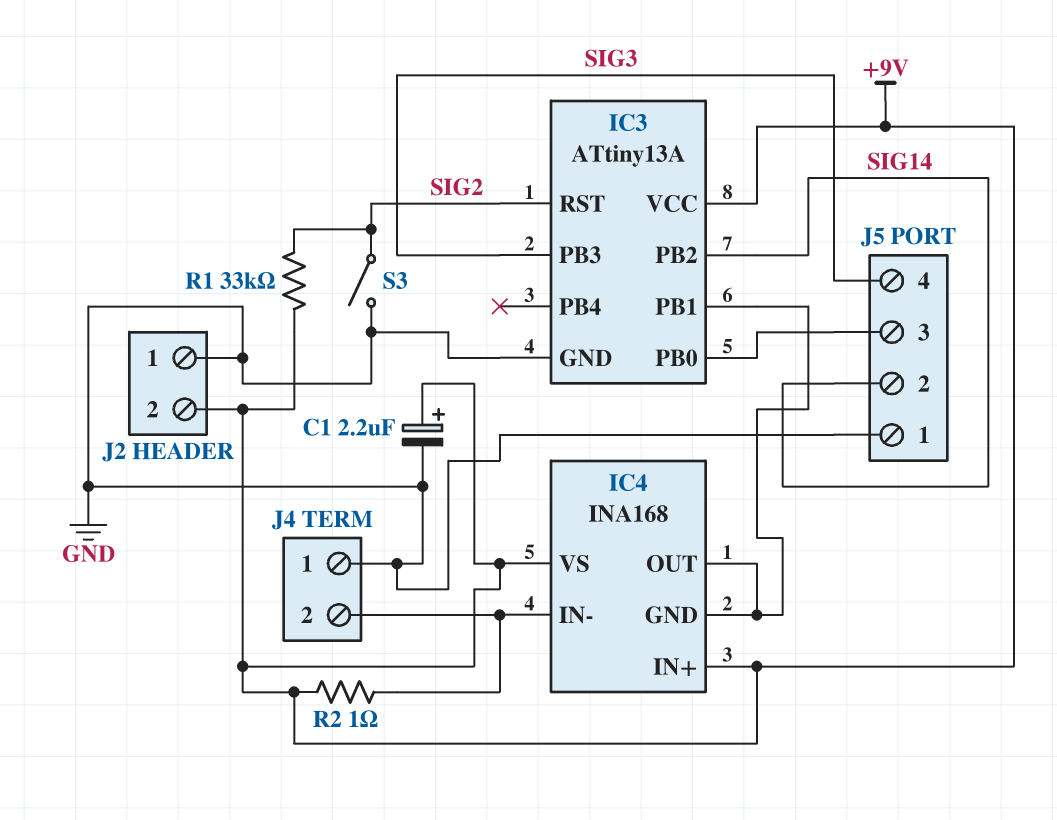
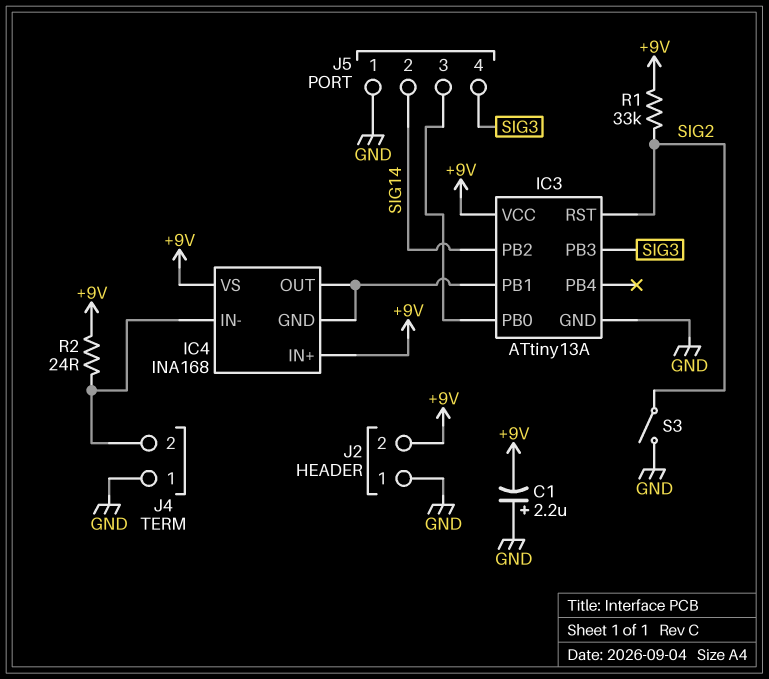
C1: 2.2uF (plus +9V, minus GND) -> 2.2uF (plus GND, minus +9V)
R2: 1 (+9V, IC4/IN-) -> 24 (+9V, IC4/IN-)

